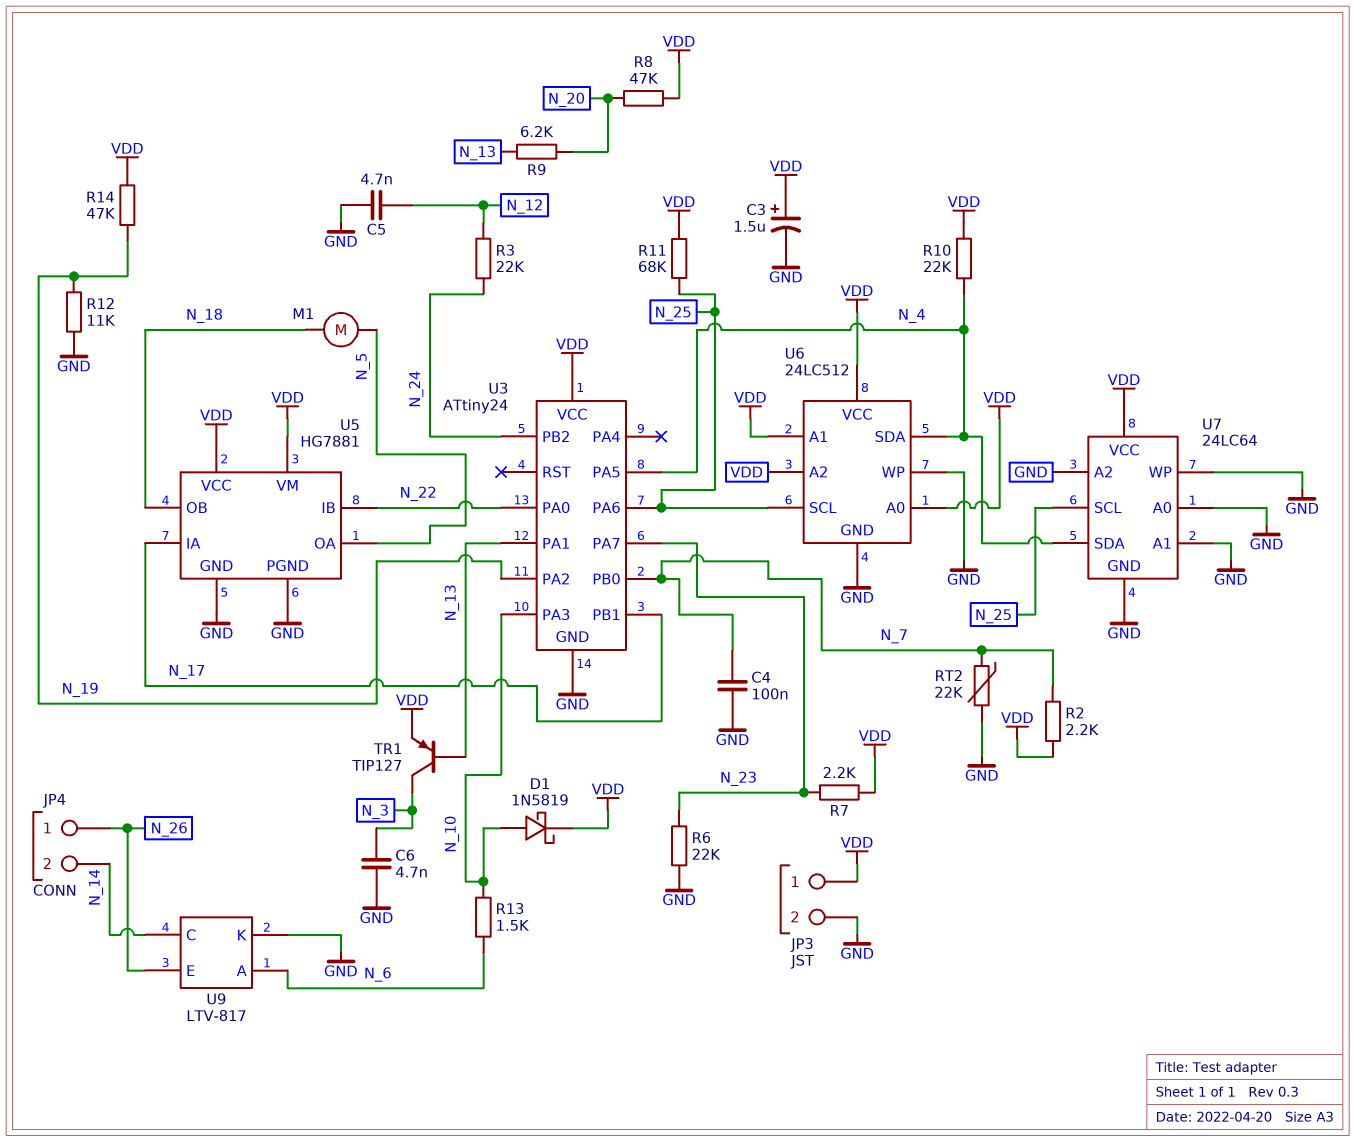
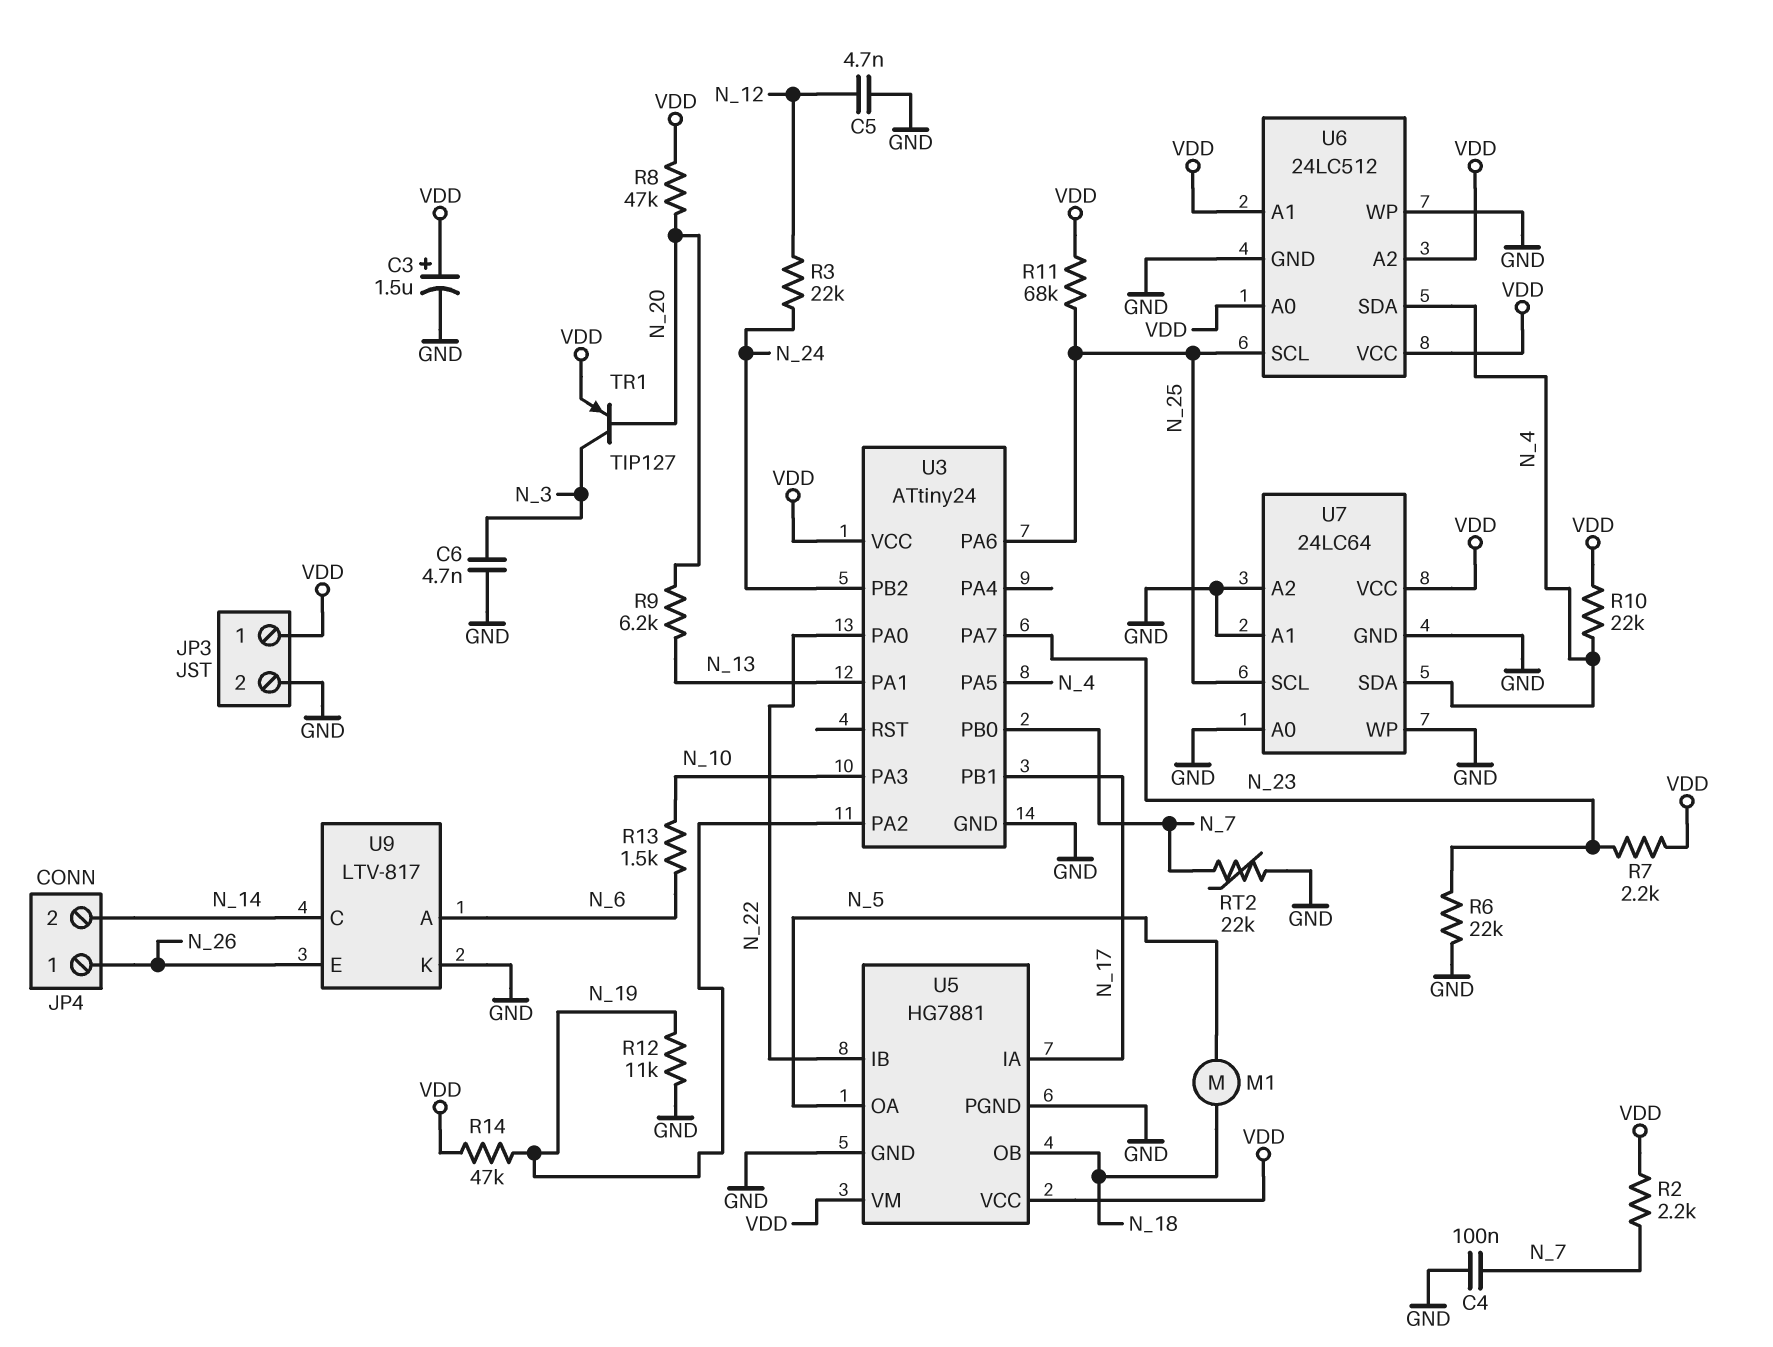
D1: schottky 1N5819 (A N_10, K VDD) -> none
TR1: PNP TIP127 (B N_13, C N_3, E VDD) -> PNP TIP127 (B N_20, C N_3, E VDD)

